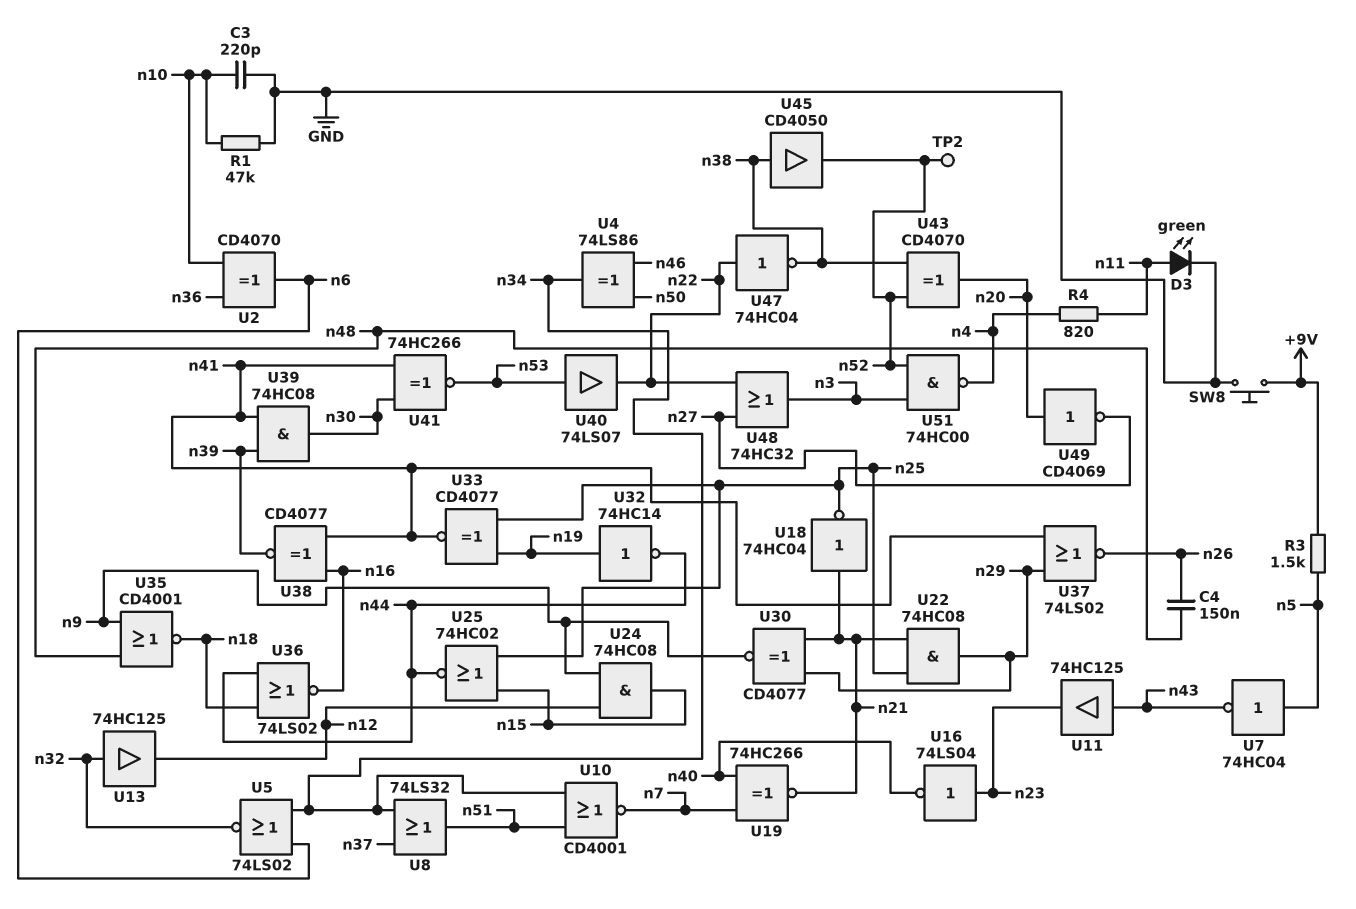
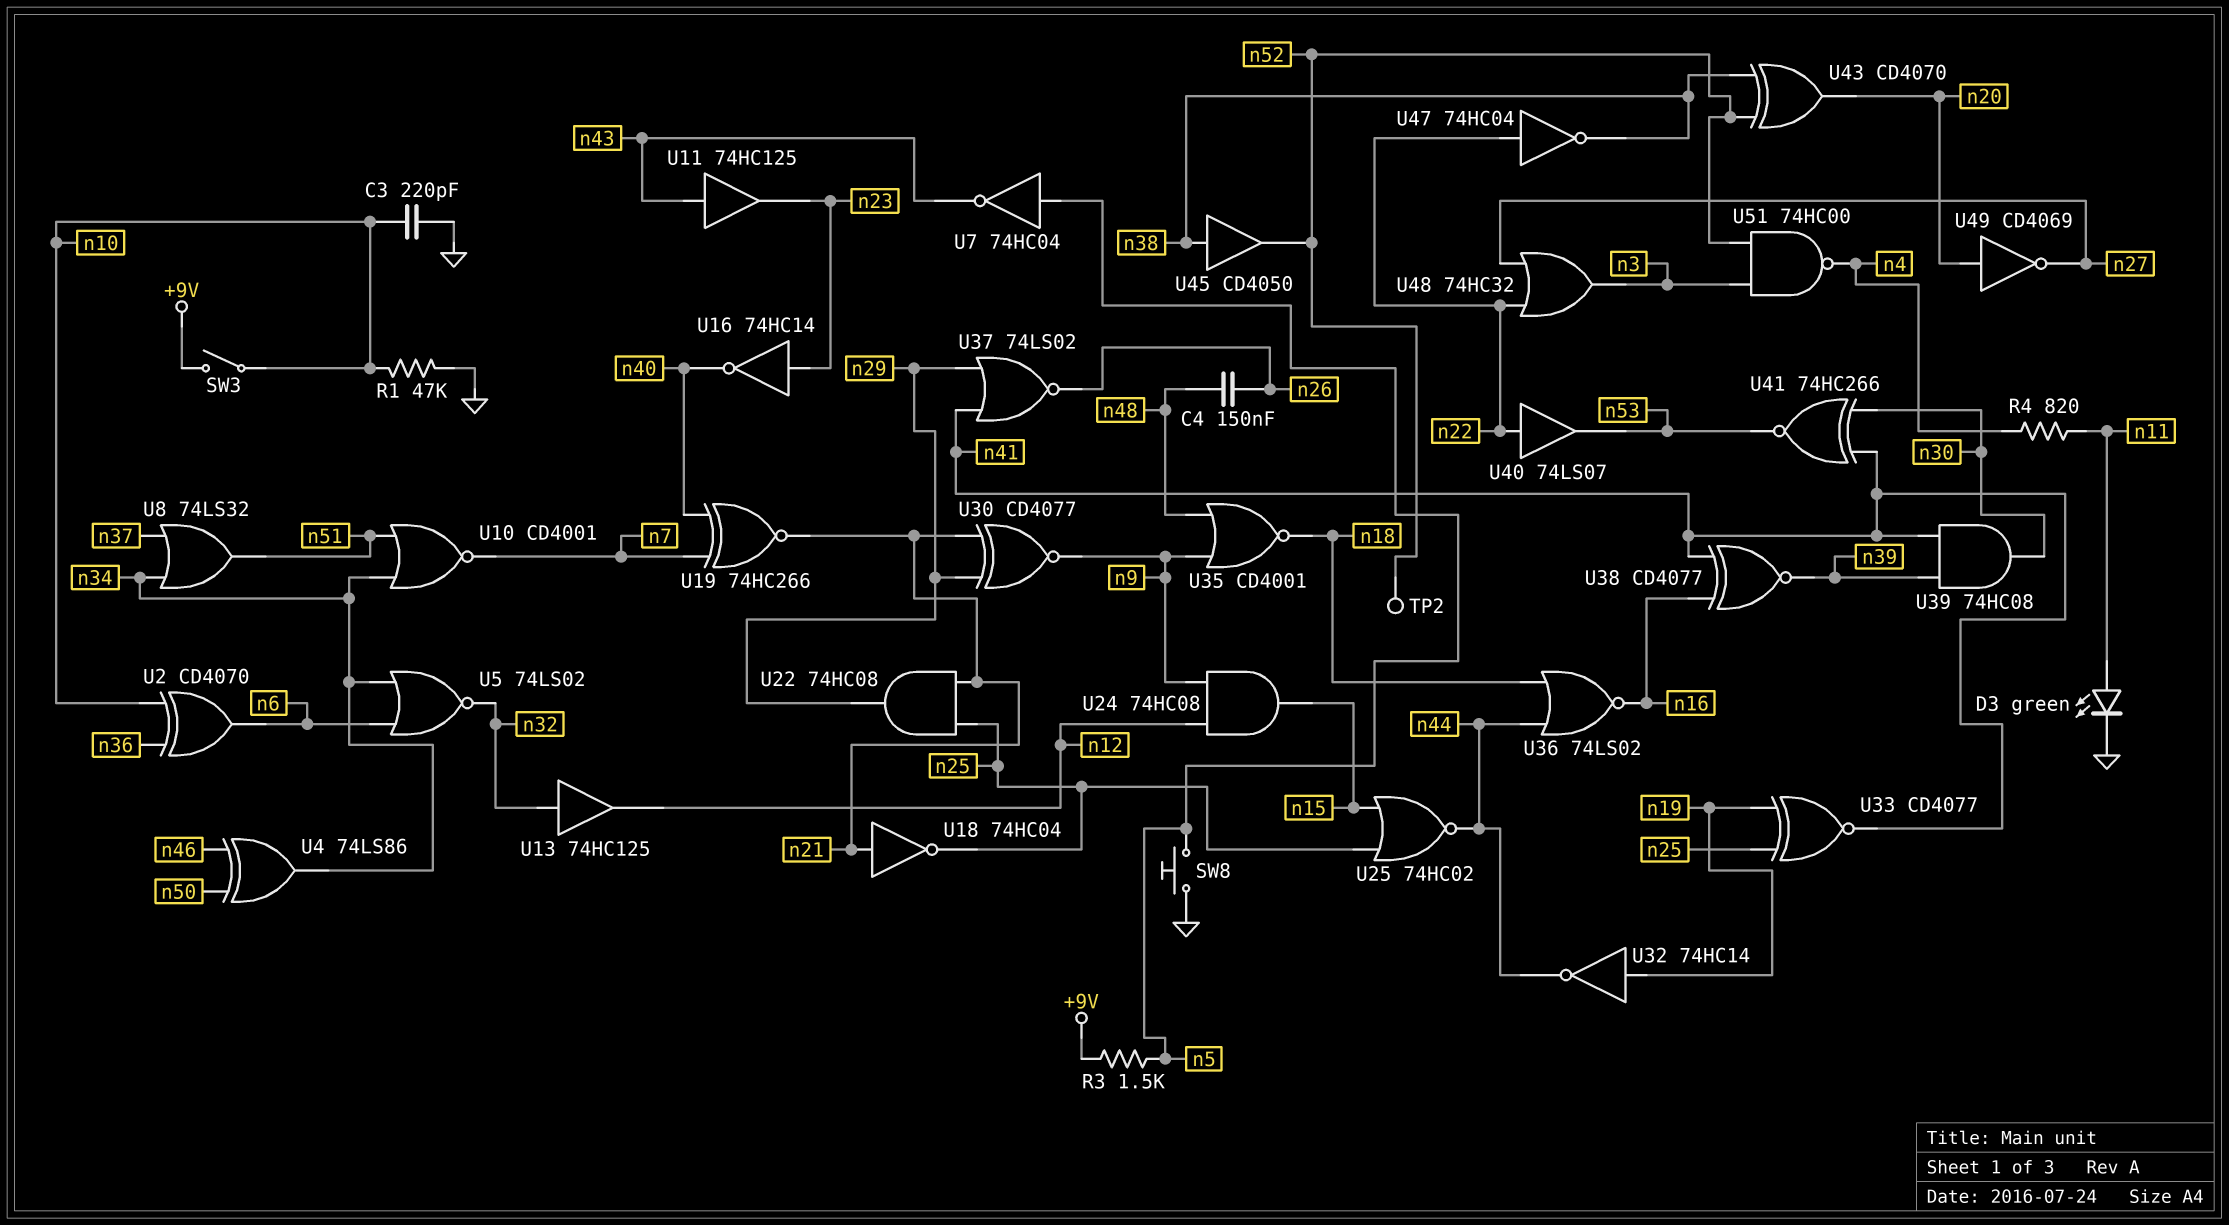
SW3: none -> switch (+9V, n10)
SW8: button (+9V, GND) -> button (GND, n5)
U16: NOT 74LS04 (in n23, out n40) -> NOT 74HC14 (in n23, out n40)
U40: buffer 74LS07 (in n53, out n22) -> buffer 74LS07 (in n22, out n53)

